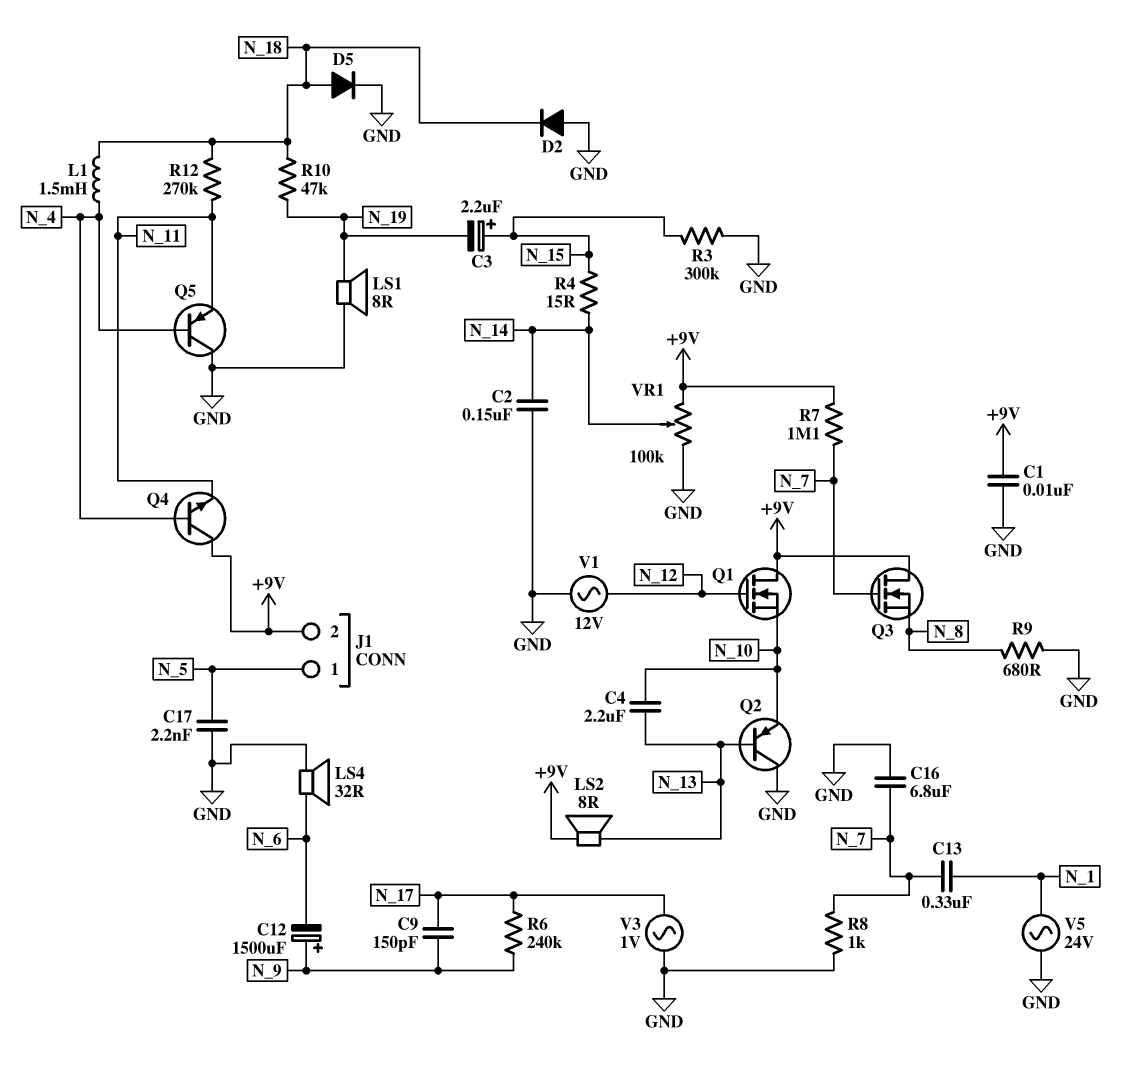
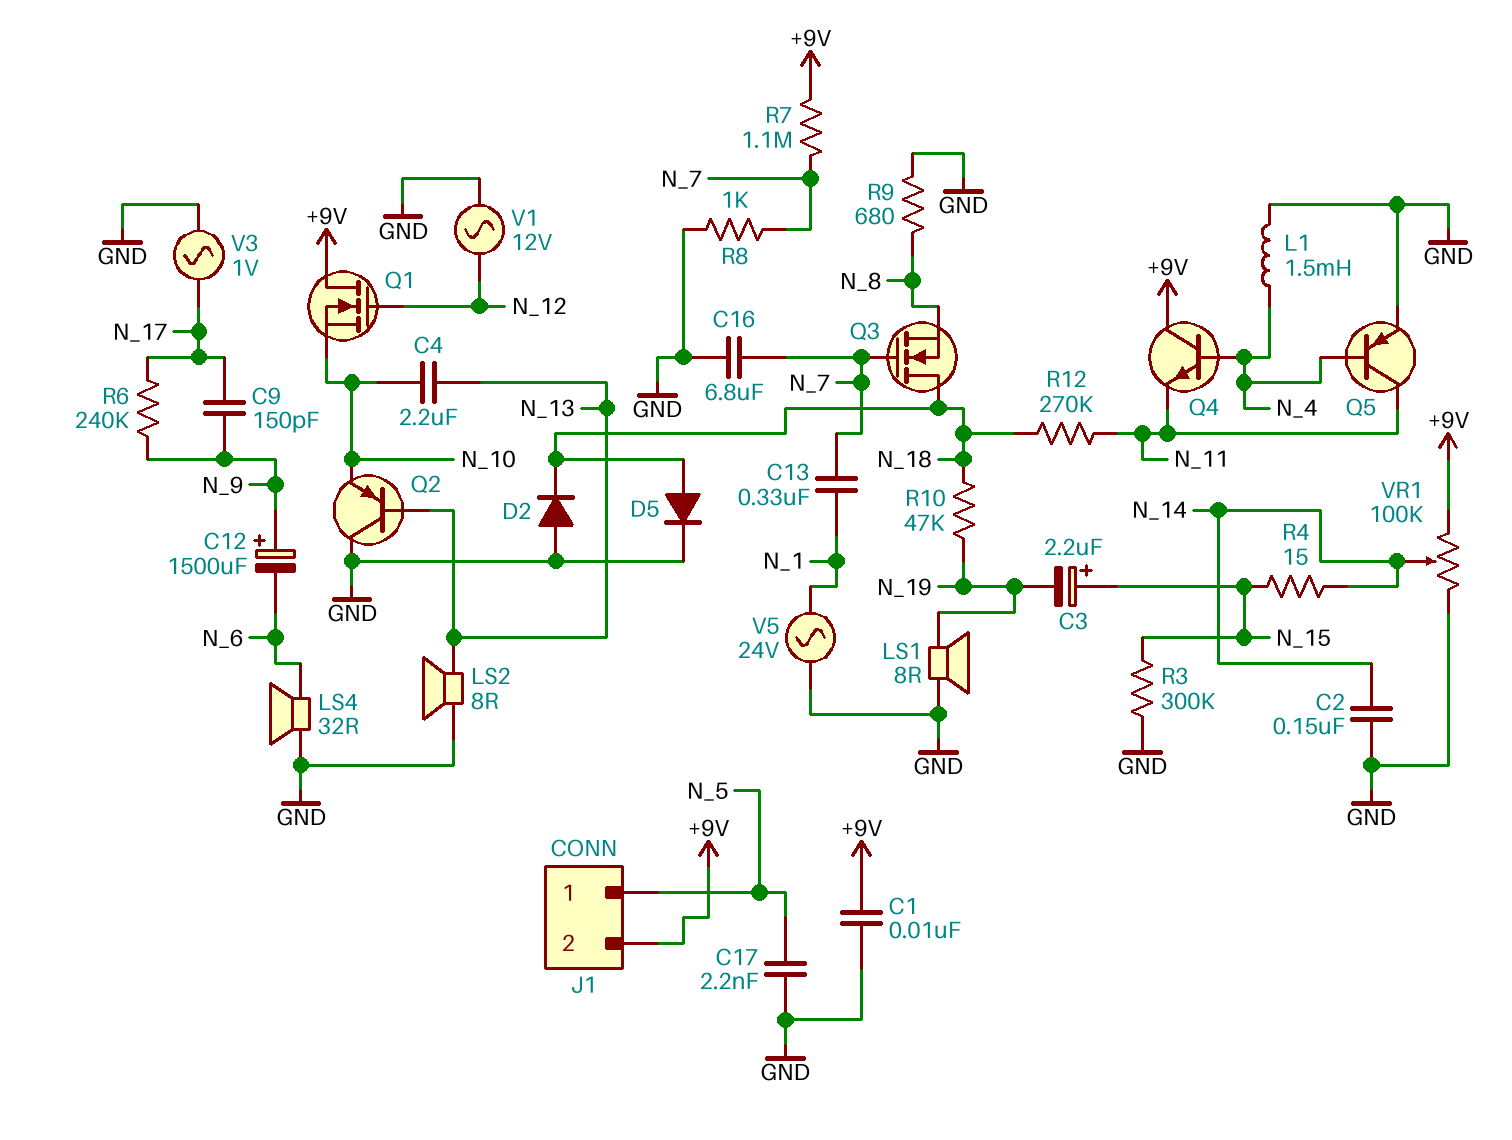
L1: 1.5mH (N_4, N_18) -> 1.5mH (GND, N_4)
LS2: speaker 8R (+9V, N_13) -> speaker 8R (GND, N_13)
Q3: NMOS (G N_7, D +9V, S N_8) -> NMOS (G N_7, D N_18, S N_8)
Q5: PNP (B N_4, C GND, E N_11) -> PNP (B N_4, C N_11, E GND)

